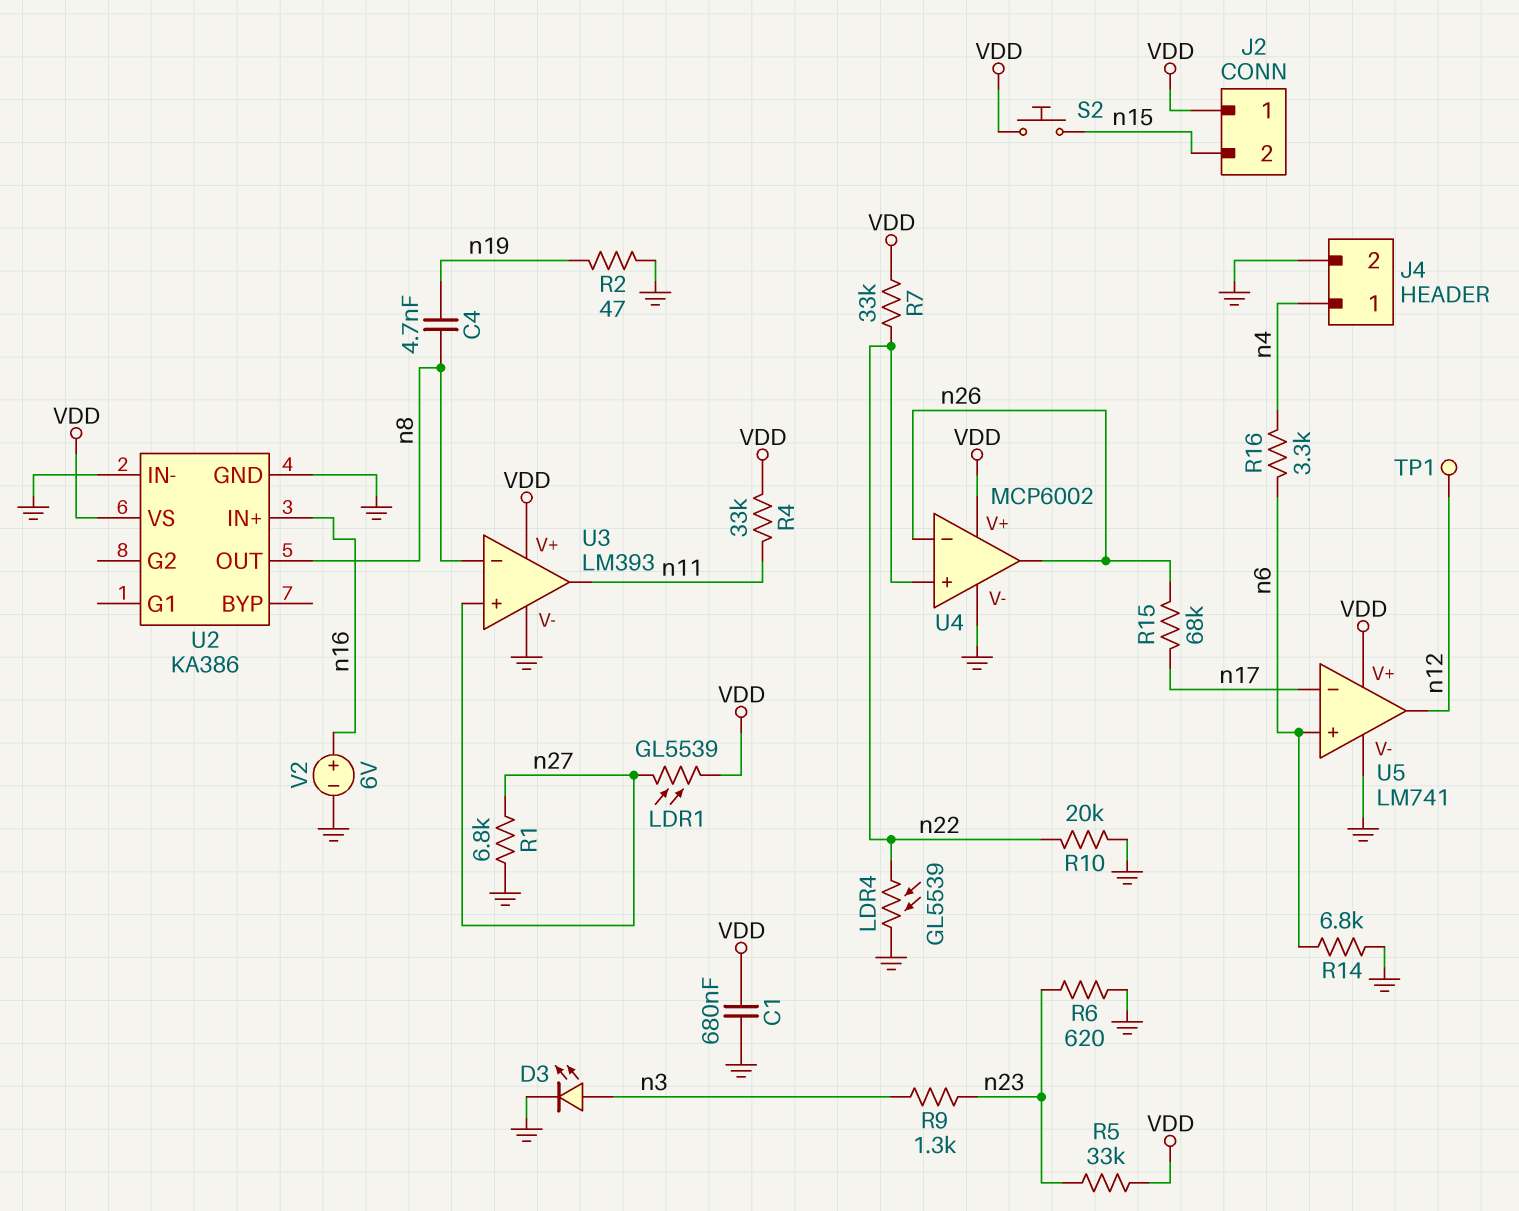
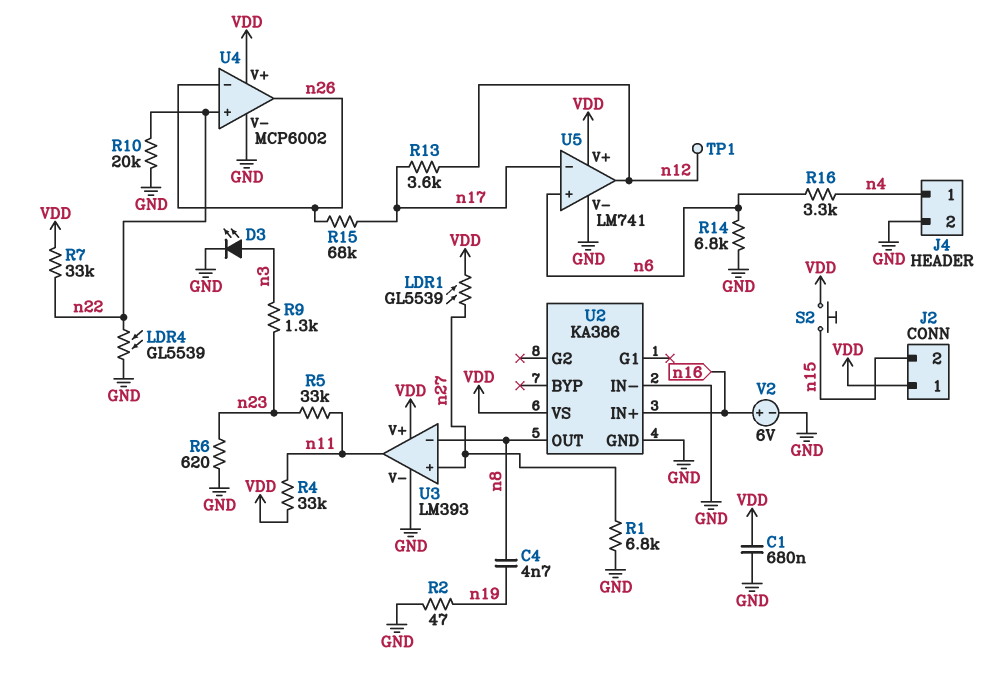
R5: 33k (VDD, n23) -> 33k (n11, n23)
R13: none -> 3.6k (n12, n17)

